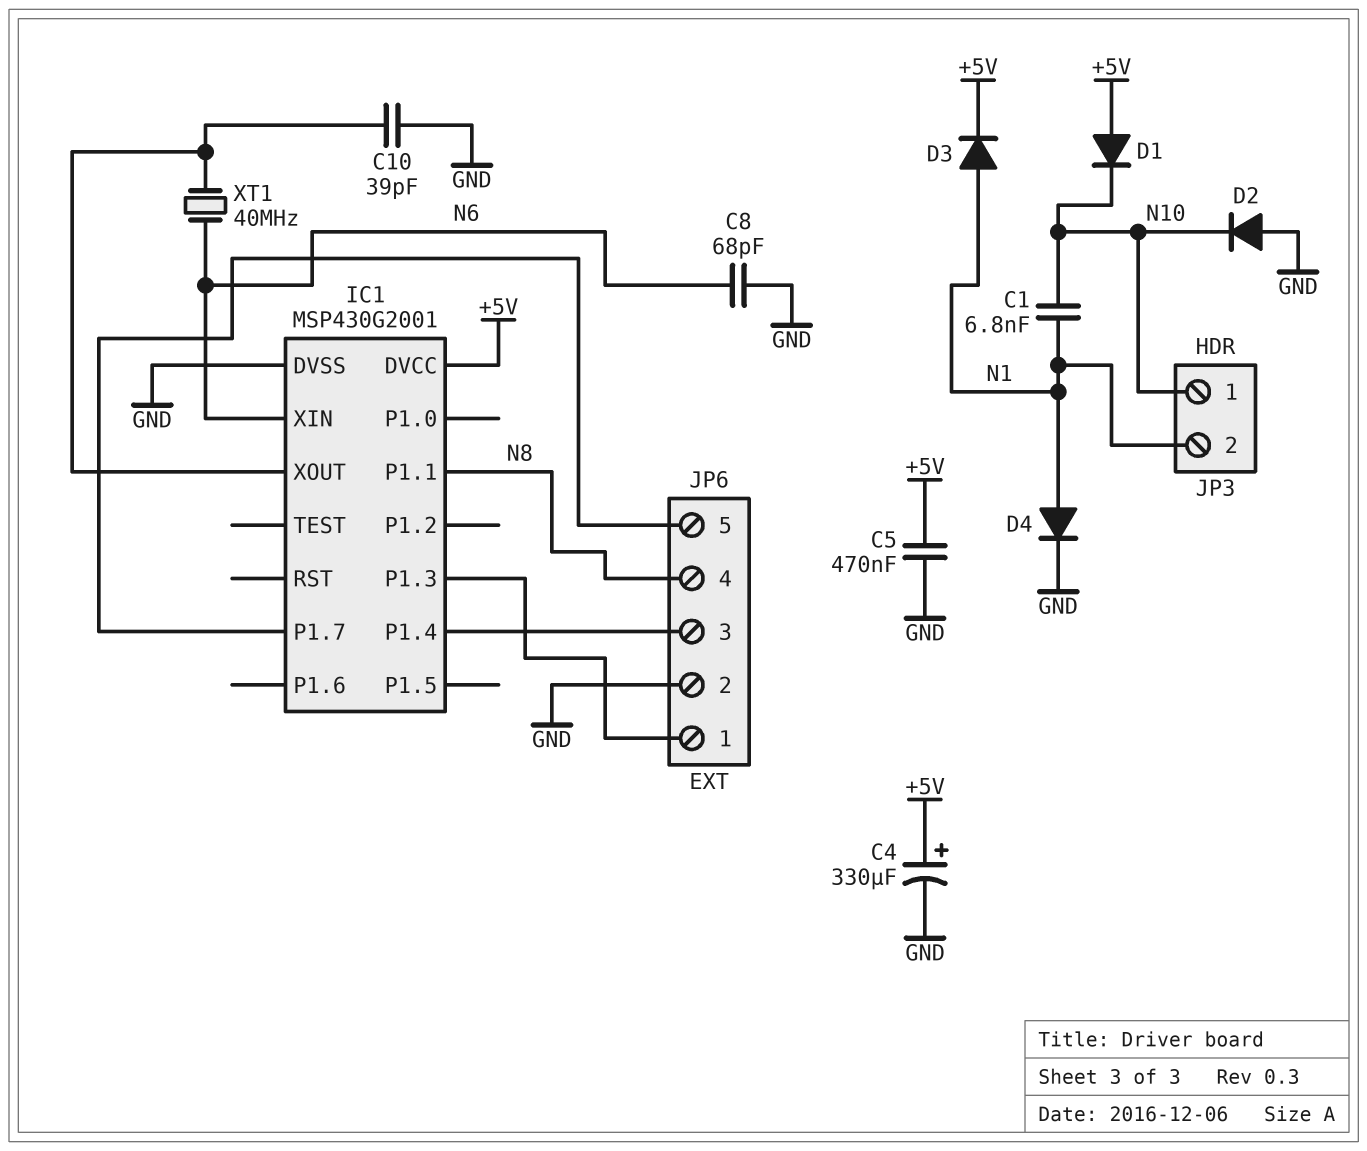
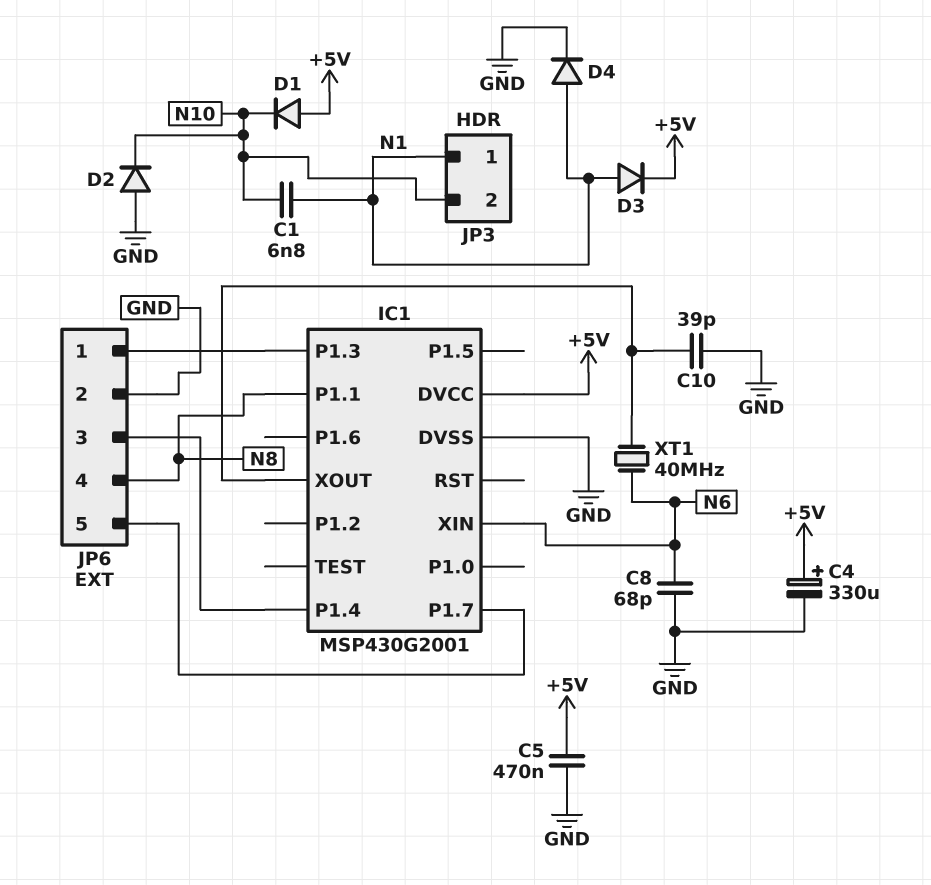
JP3 pin 1: N10 -> N1
JP3 pin 2: N1 -> N10

